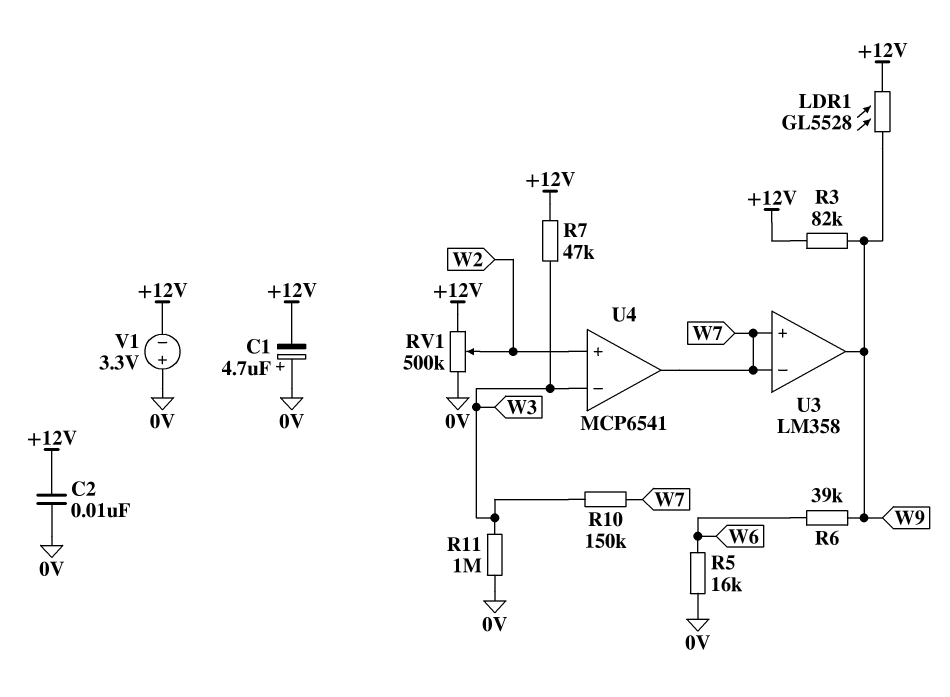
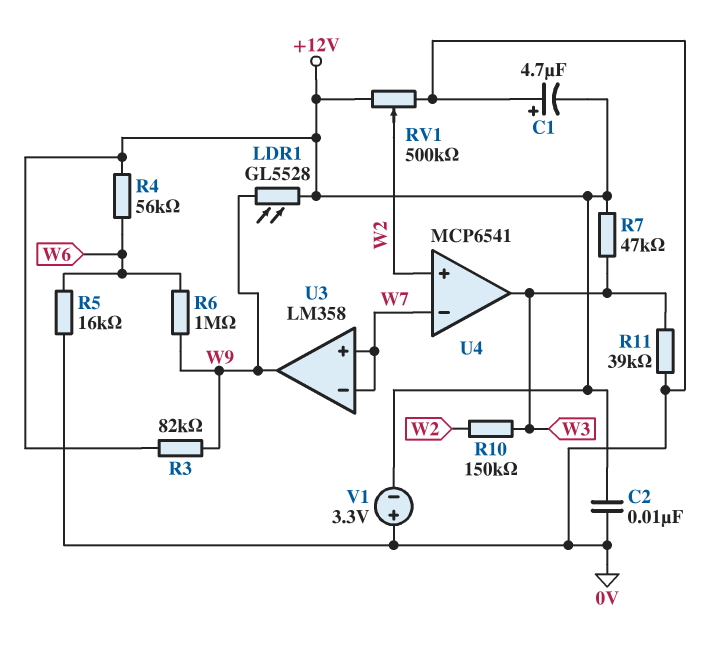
R4: none -> 56k (+12V, W6)
R6: 39k (W6, W9) -> 1M (W6, W9)
R10: 150k (W3, W7) -> 150k (W2, W3)
R11: 1M (0V, W3) -> 39k (0V, W3)
U4 pin in-: W3 -> W7
U4 pin out: W7 -> W3

